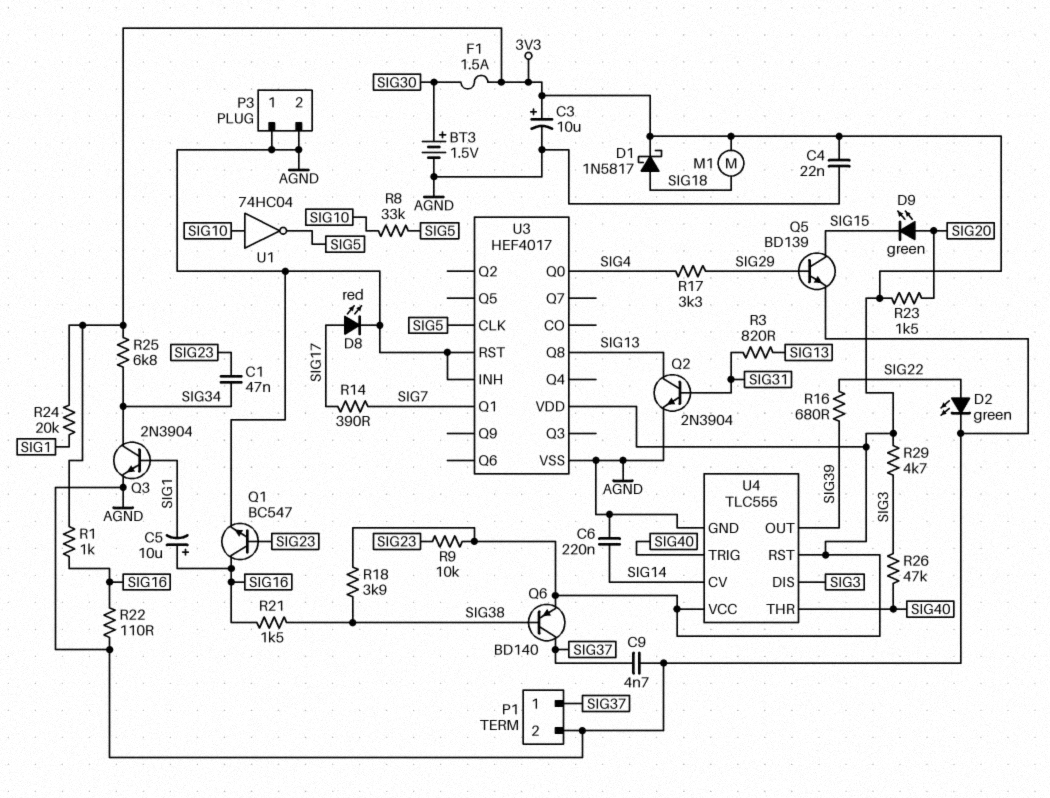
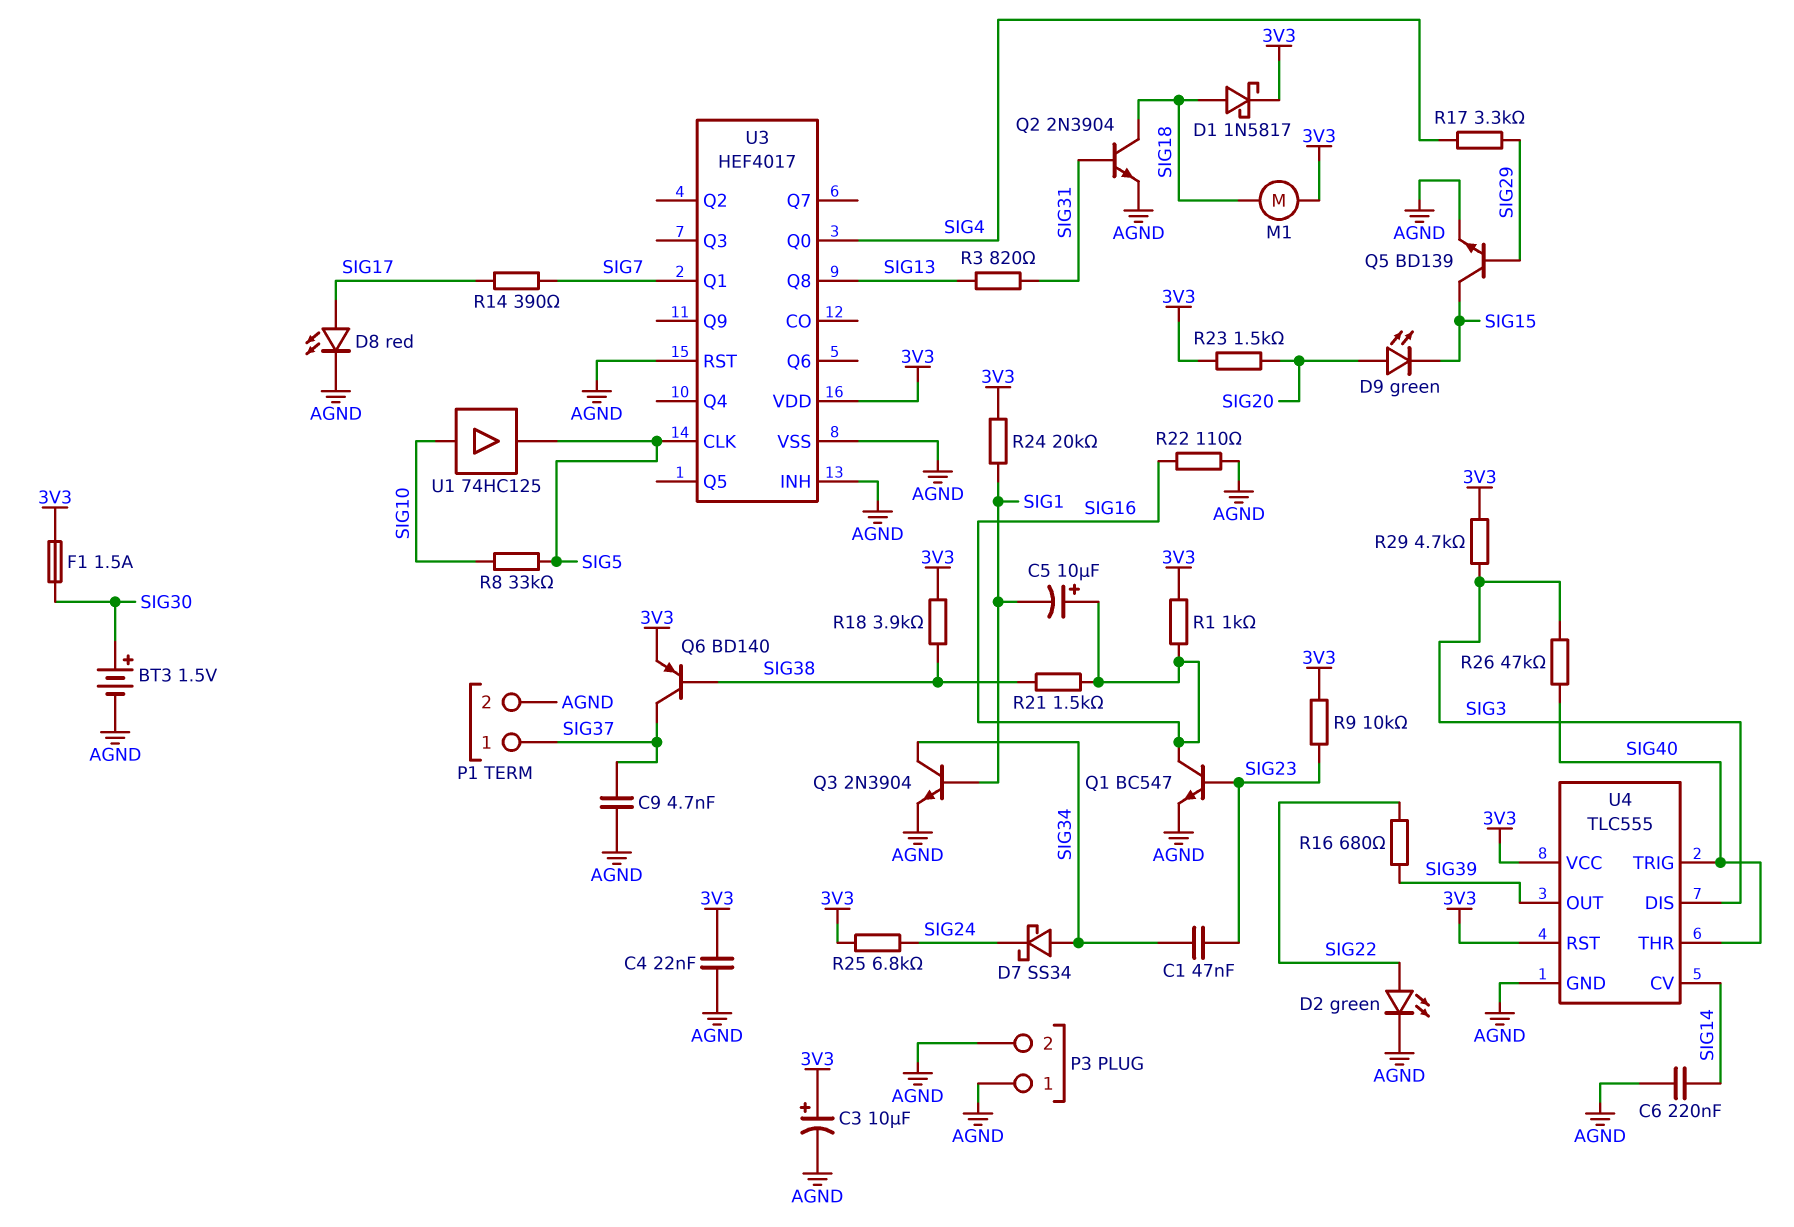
D7: none -> schottky SS34 (A SIG34, K SIG24)
Q2: NPN 2N3904 (B SIG31, C SIG13, E AGND) -> NPN 2N3904 (B SIG31, C SIG18, E AGND)
R25: 6.8k (3V3, SIG34) -> 6.8k (3V3, SIG24)
U1: NOT 74HC04 (in SIG10, out SIG5) -> buffer 74HC125 (in SIG10, out SIG5)

